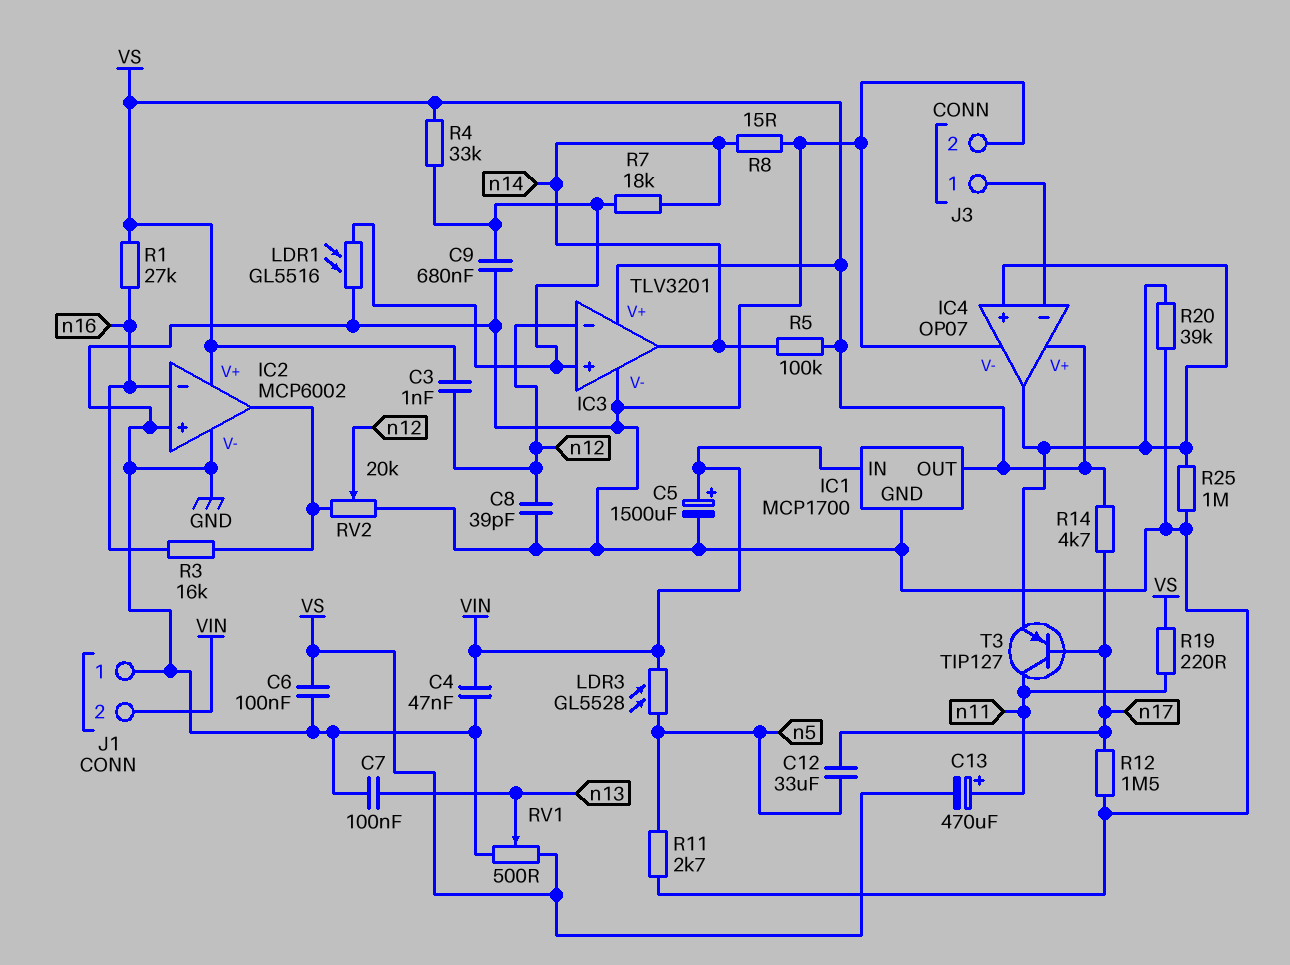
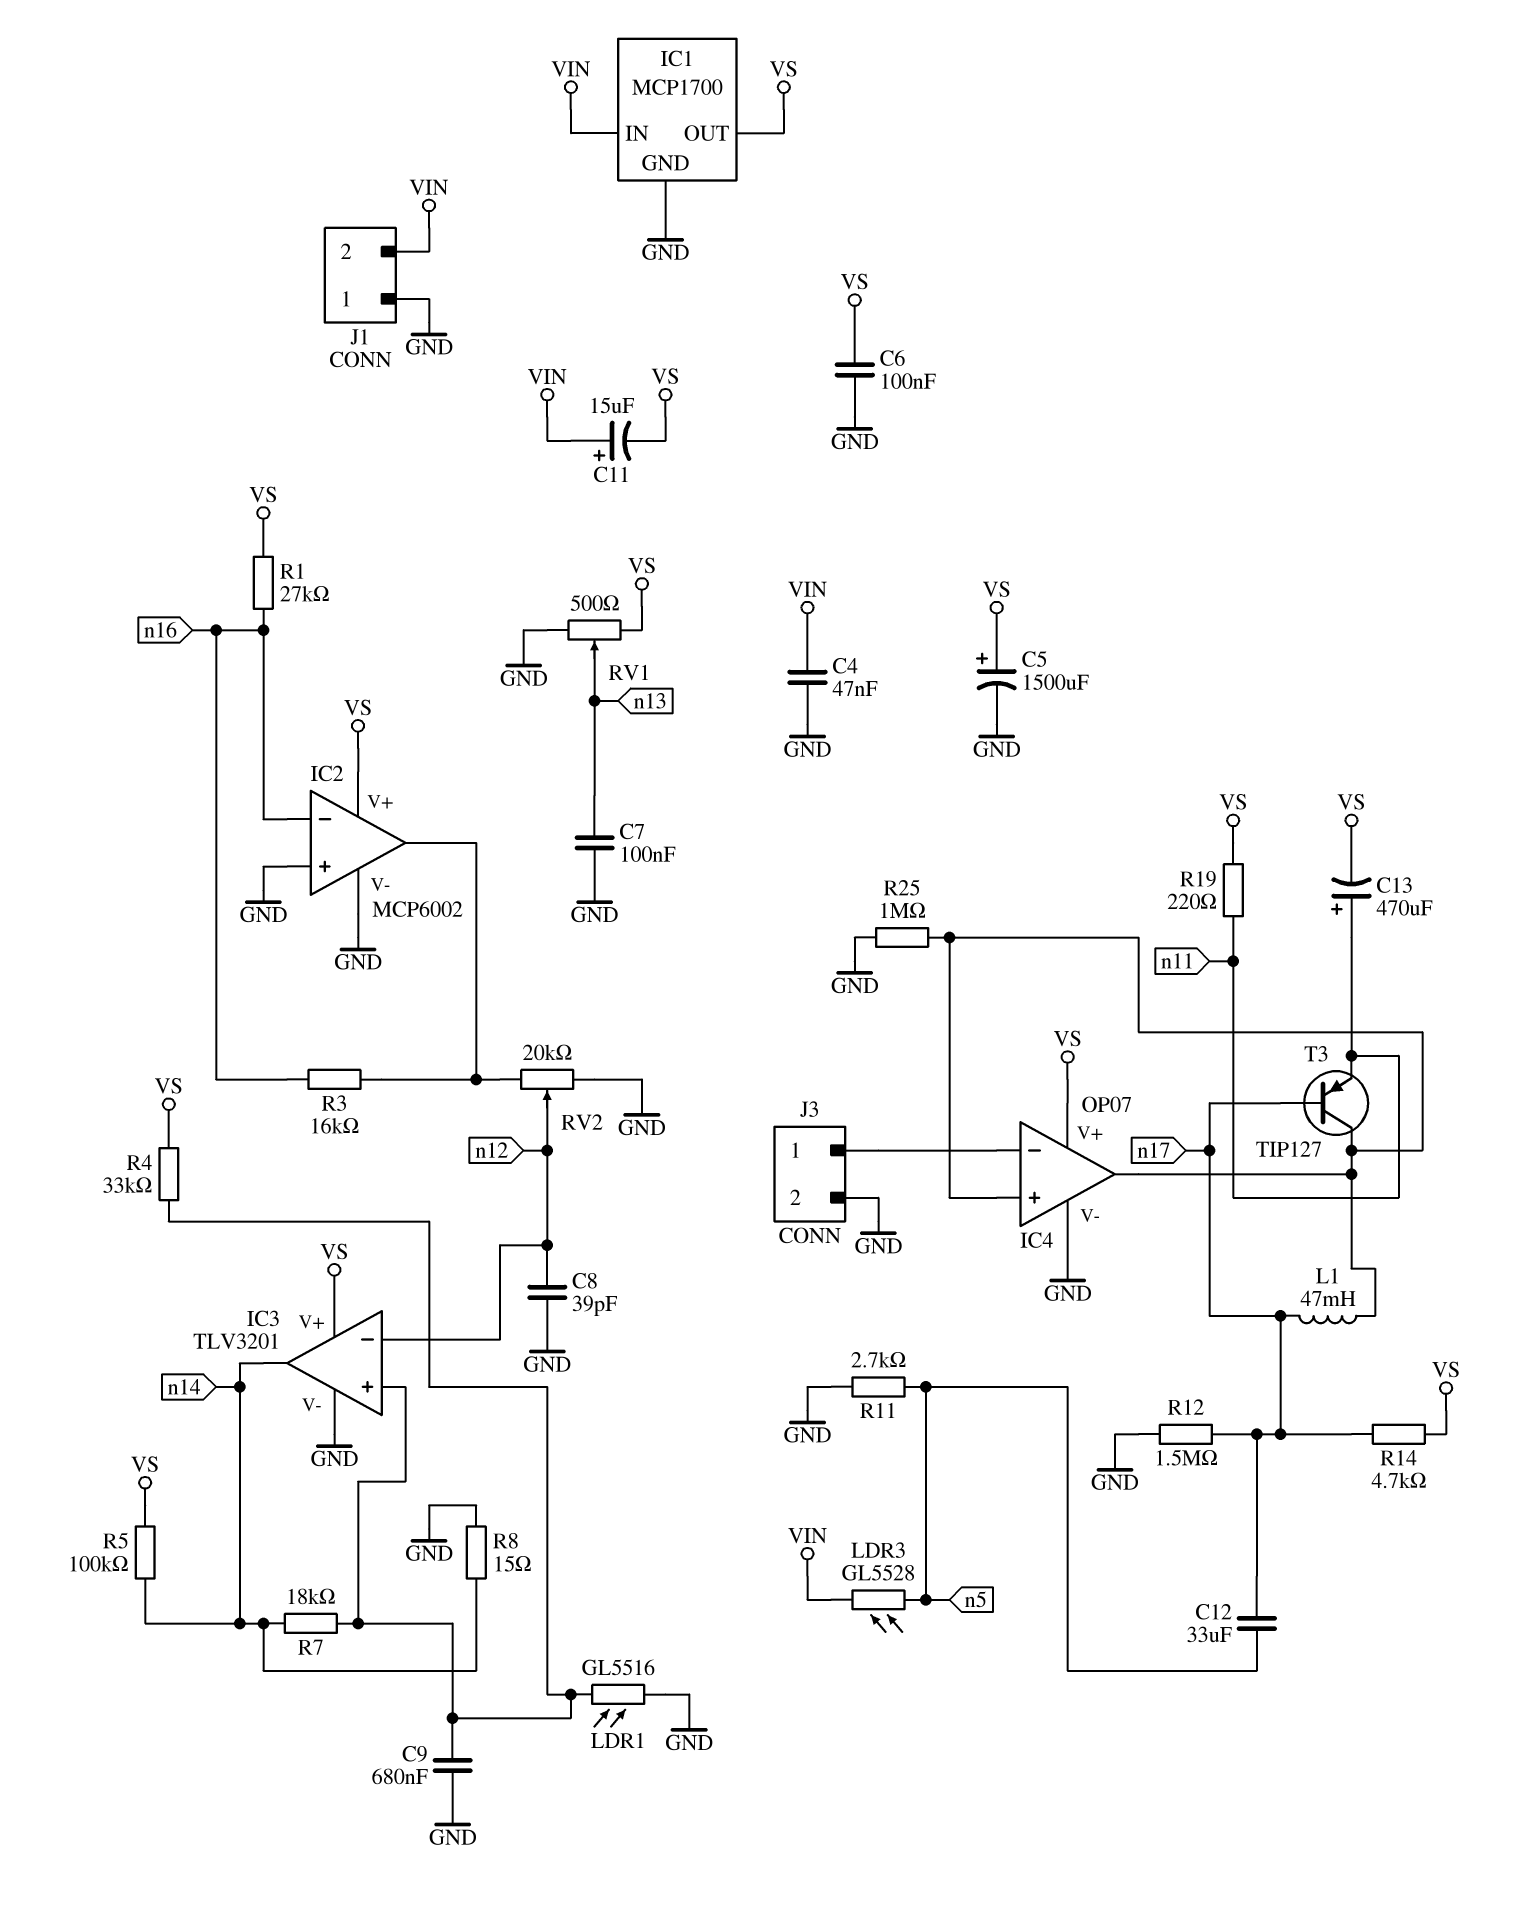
C3: 1nF (VS, n12) -> none
C5: 1500uF (plus VIN, minus GND) -> 1500uF (plus VS, minus GND)
C11: none -> 15uF (plus VIN, minus VS)
L1: none -> 47mH (IC4/in+, n17)
R20: 39k (GND, IC4/in+) -> none
T3: PNP TIP127 (B n17, C n11, E IC4/in+) -> PNP TIP127 (B n17, C IC4/in+, E n11)

